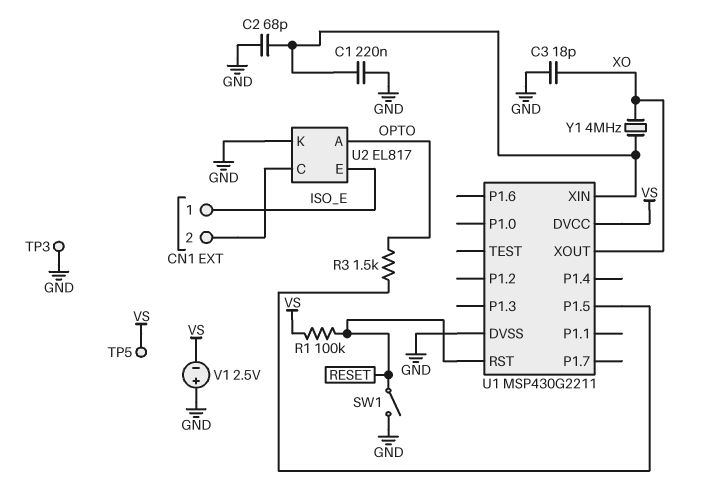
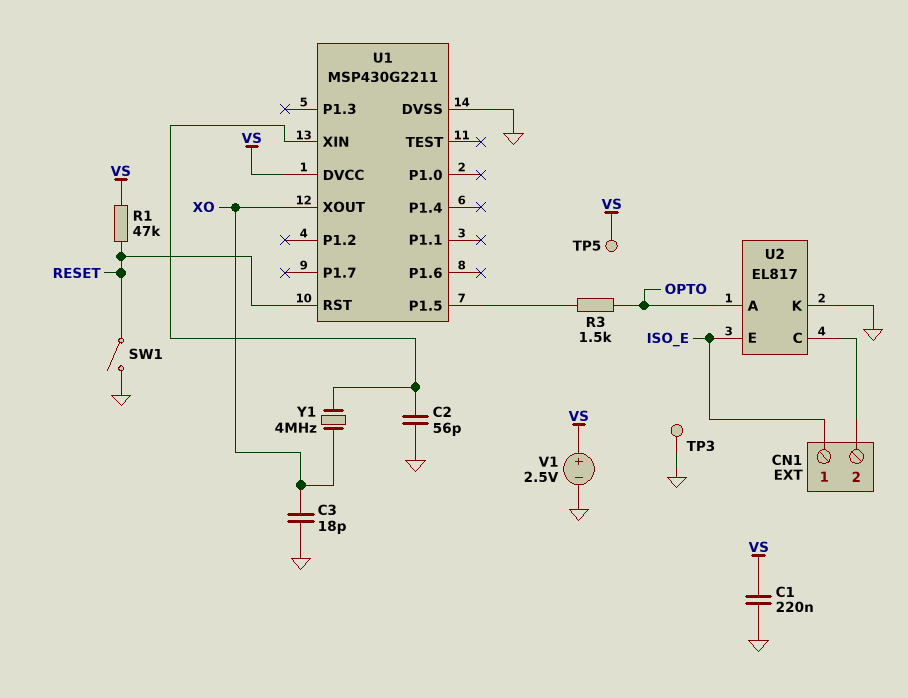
C1: 220nF (GND, U1/XIN) -> 220nF (GND, VS)
C2: 68pF (GND, U1/XIN) -> 56pF (GND, U1/XIN)
R1: 100k (RESET, VS) -> 47k (RESET, VS)
V1: 2.5V (plus GND, minus VS) -> 2.5V (plus VS, minus GND)

